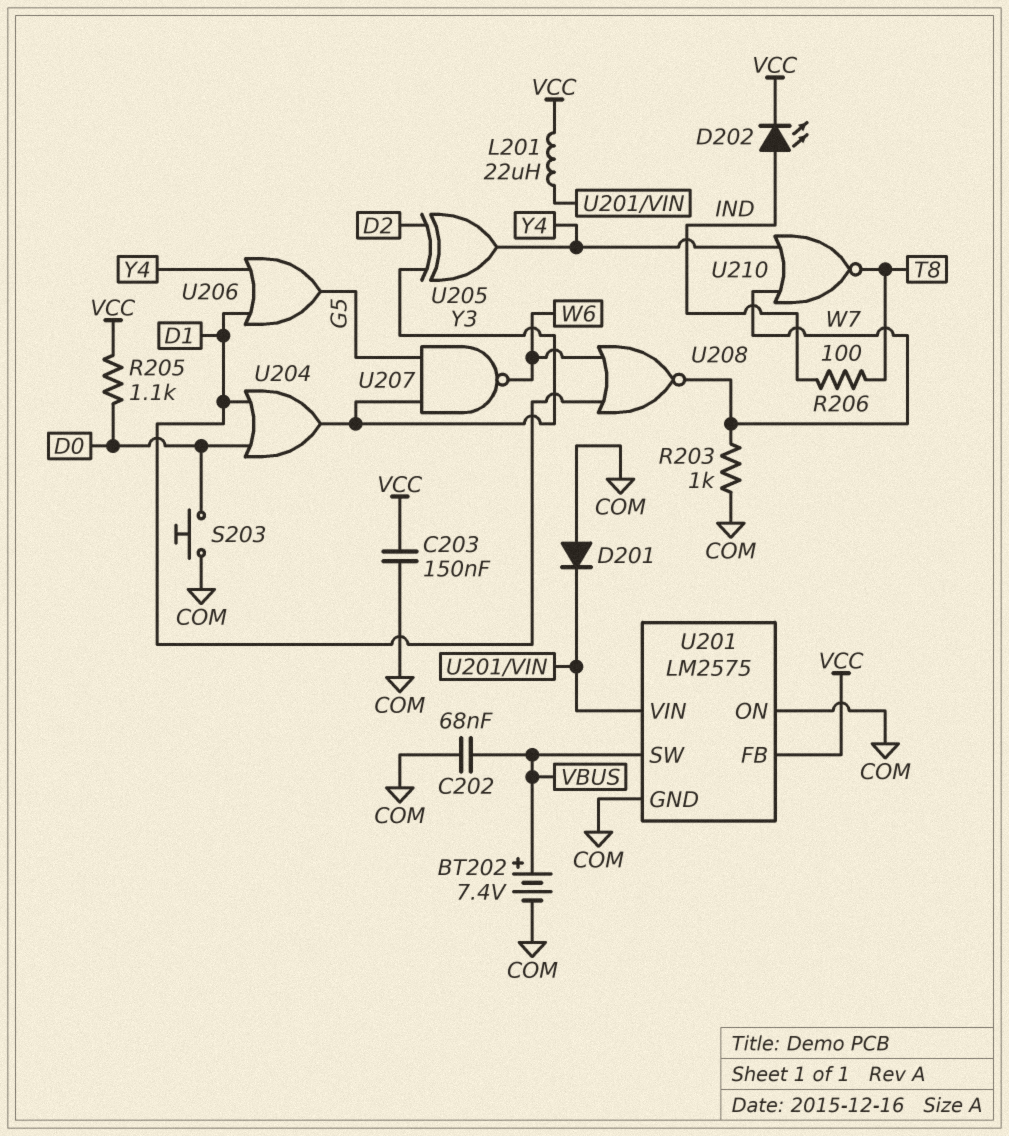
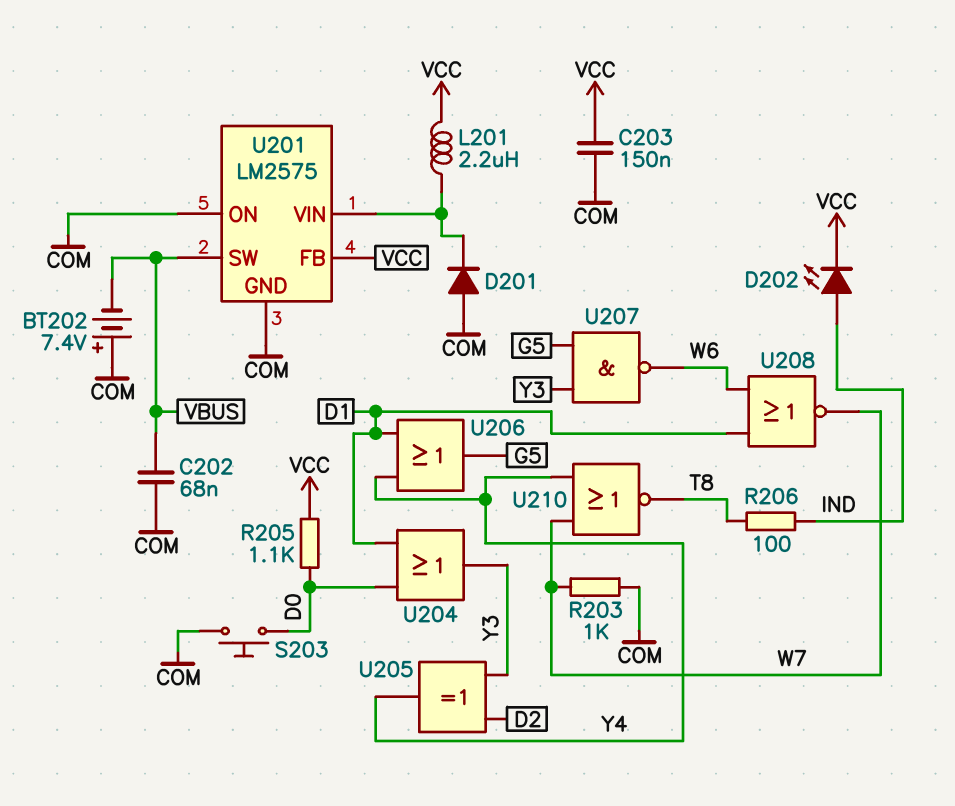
BT202: 7.4V (plus VBUS, minus COM) -> 7.4V (plus COM, minus VBUS)
L201: 22uH (U201/VIN, VCC) -> 2.2uH (U201/VIN, VCC)

